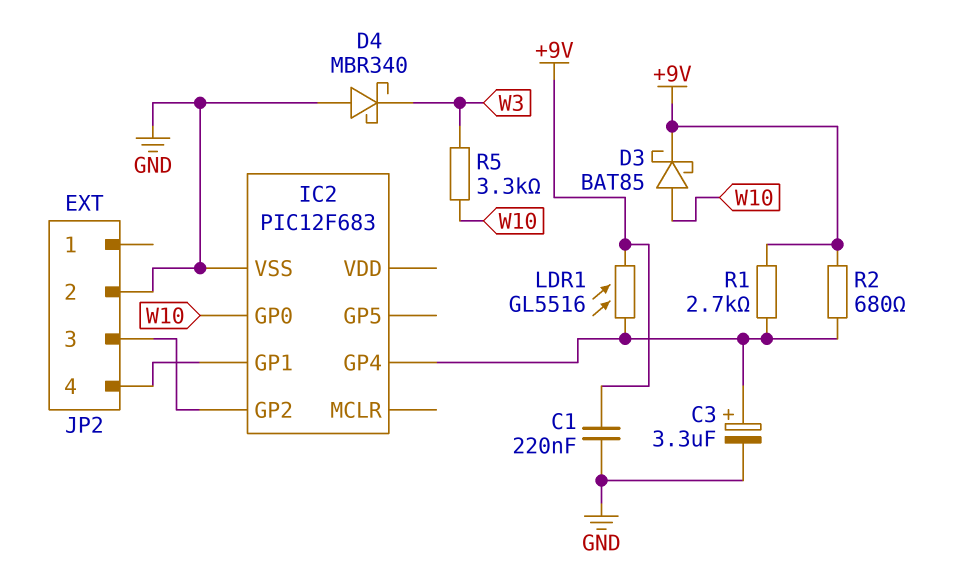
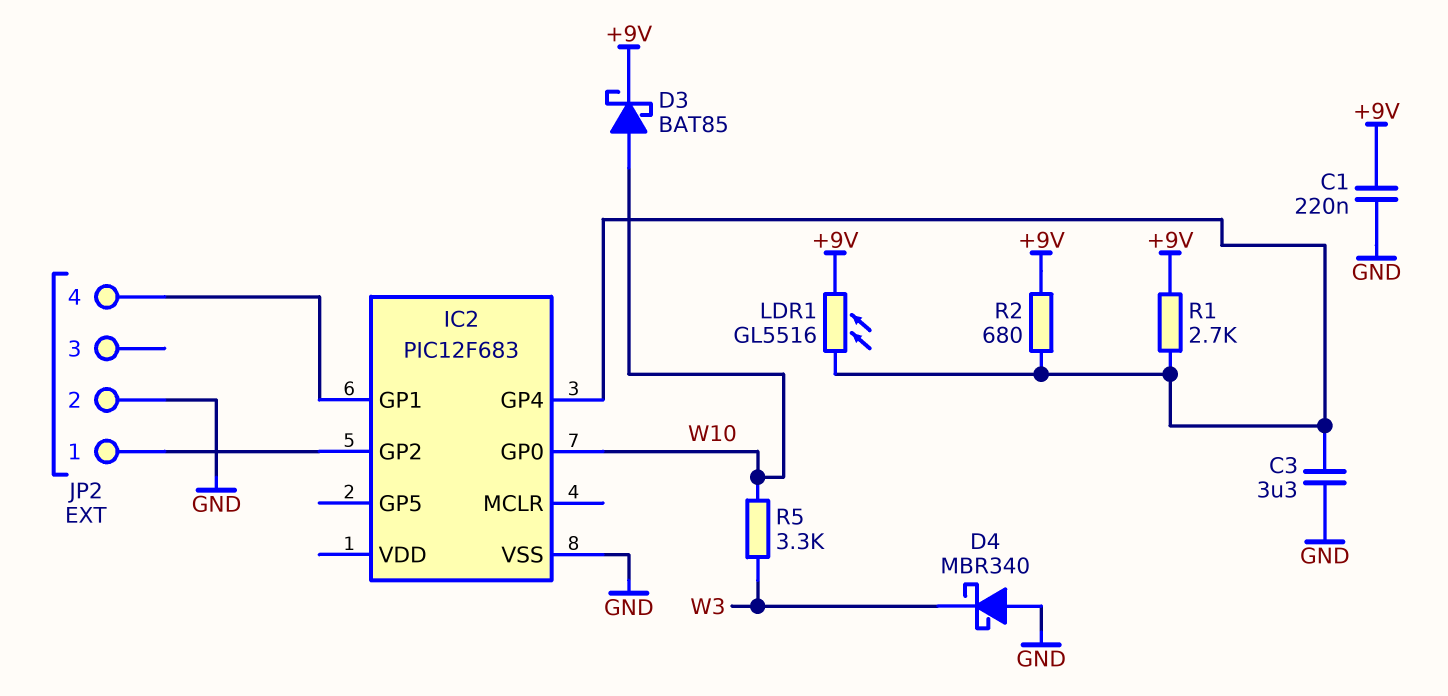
C3: 3.3uF (plus IC2/GP4, minus GND) -> 3.3uF (GND, IC2/GP4)
JP2 pin 1: none -> IC2/GP2
JP2 pin 3: IC2/GP2 -> none

